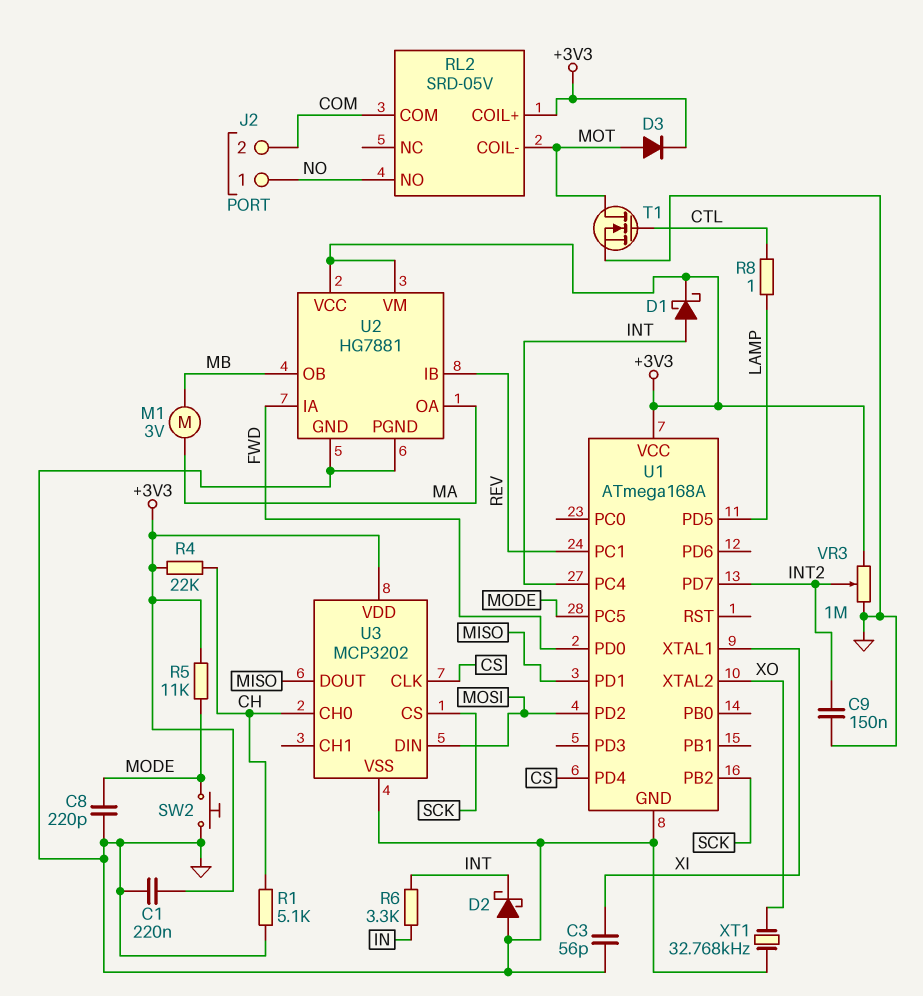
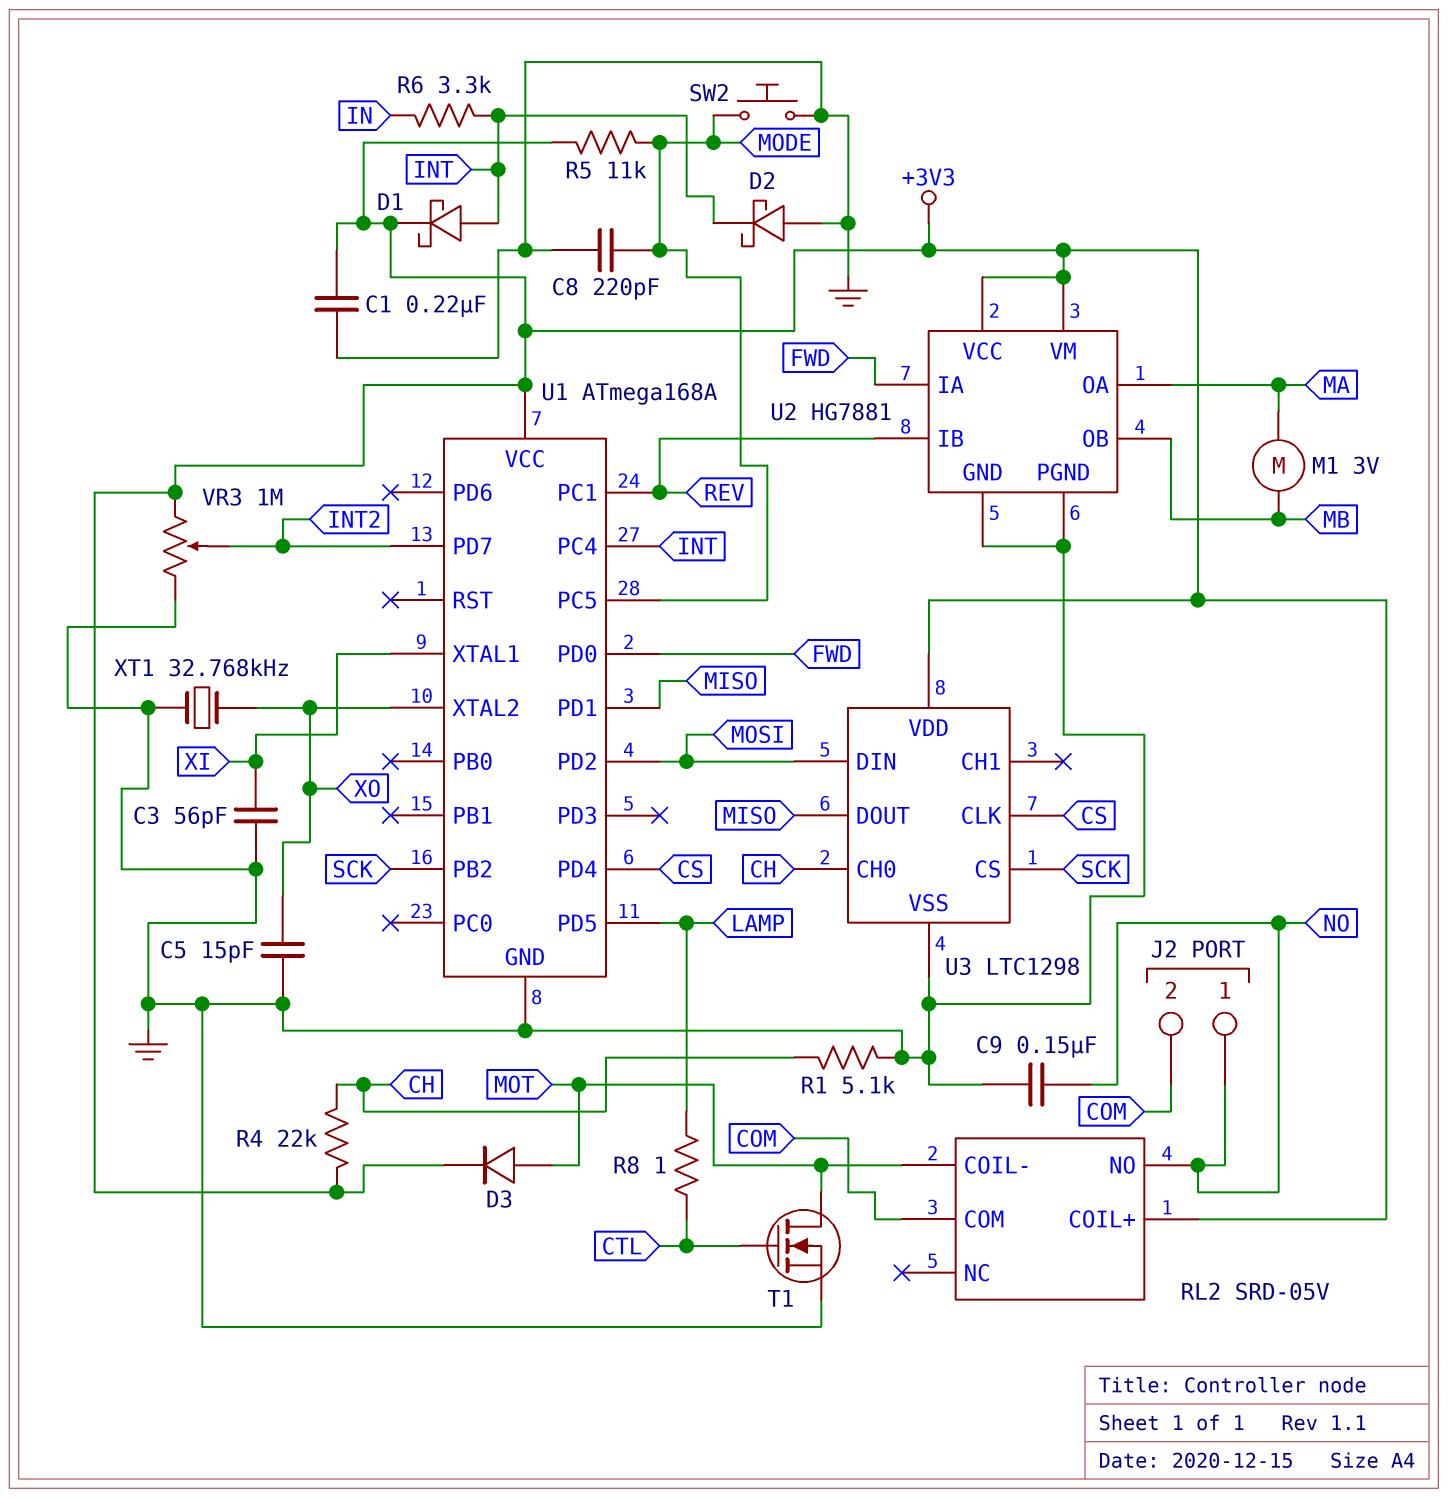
C5: none -> 15pF (GND, XO)
C9: 150nF (GND, INT2) -> 150nF (GND, NO)
U3: MCP3202 -> LTC1298

